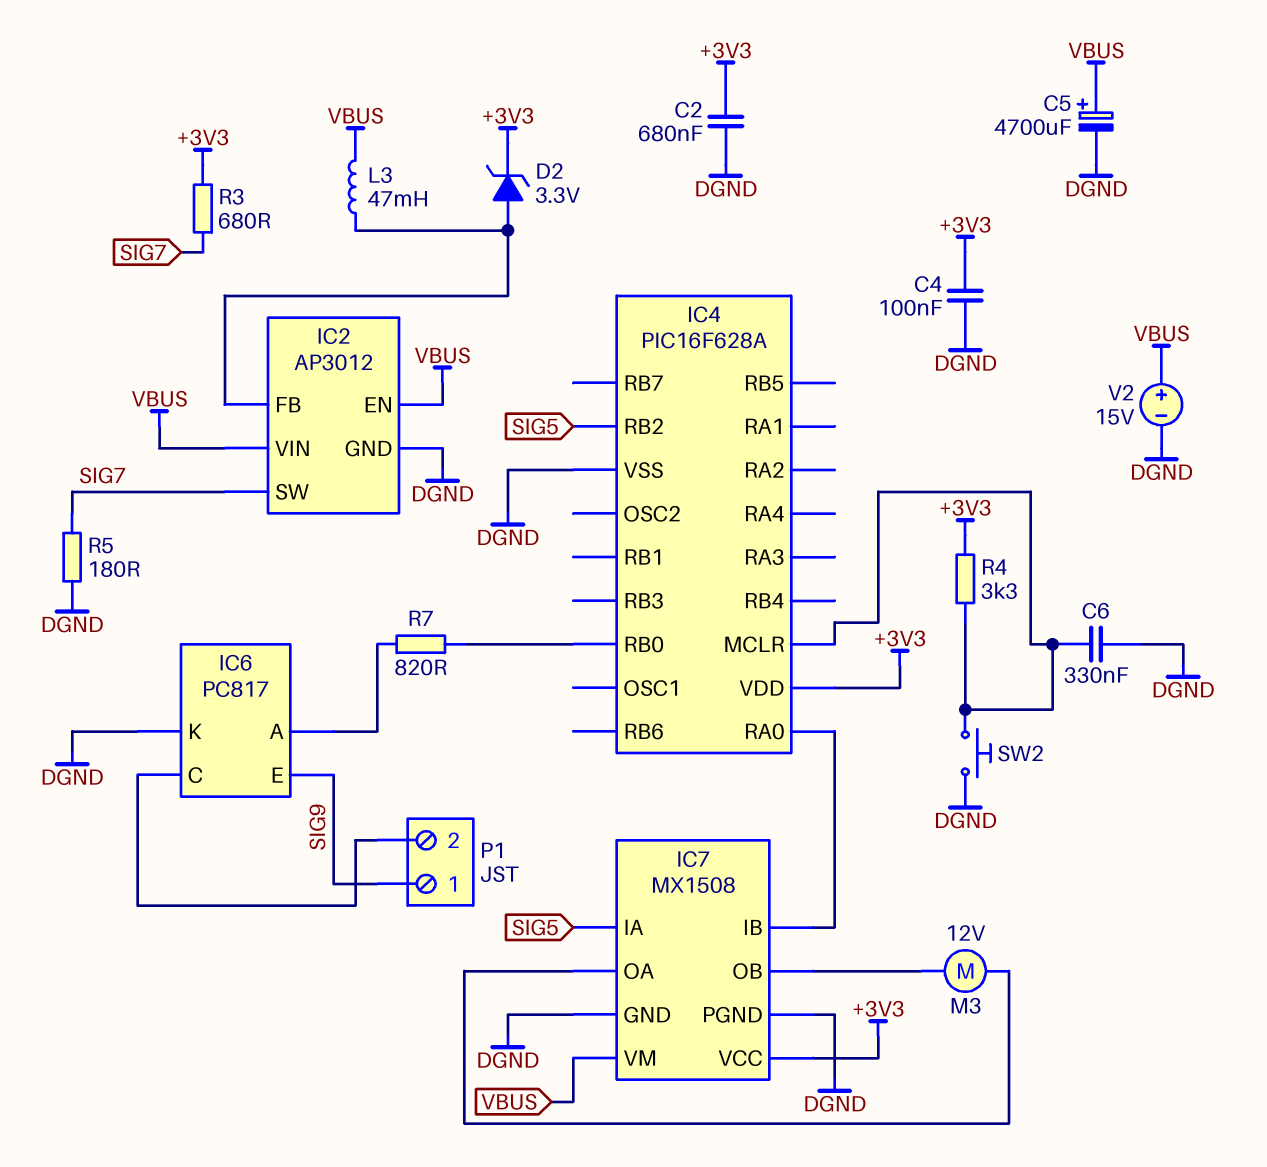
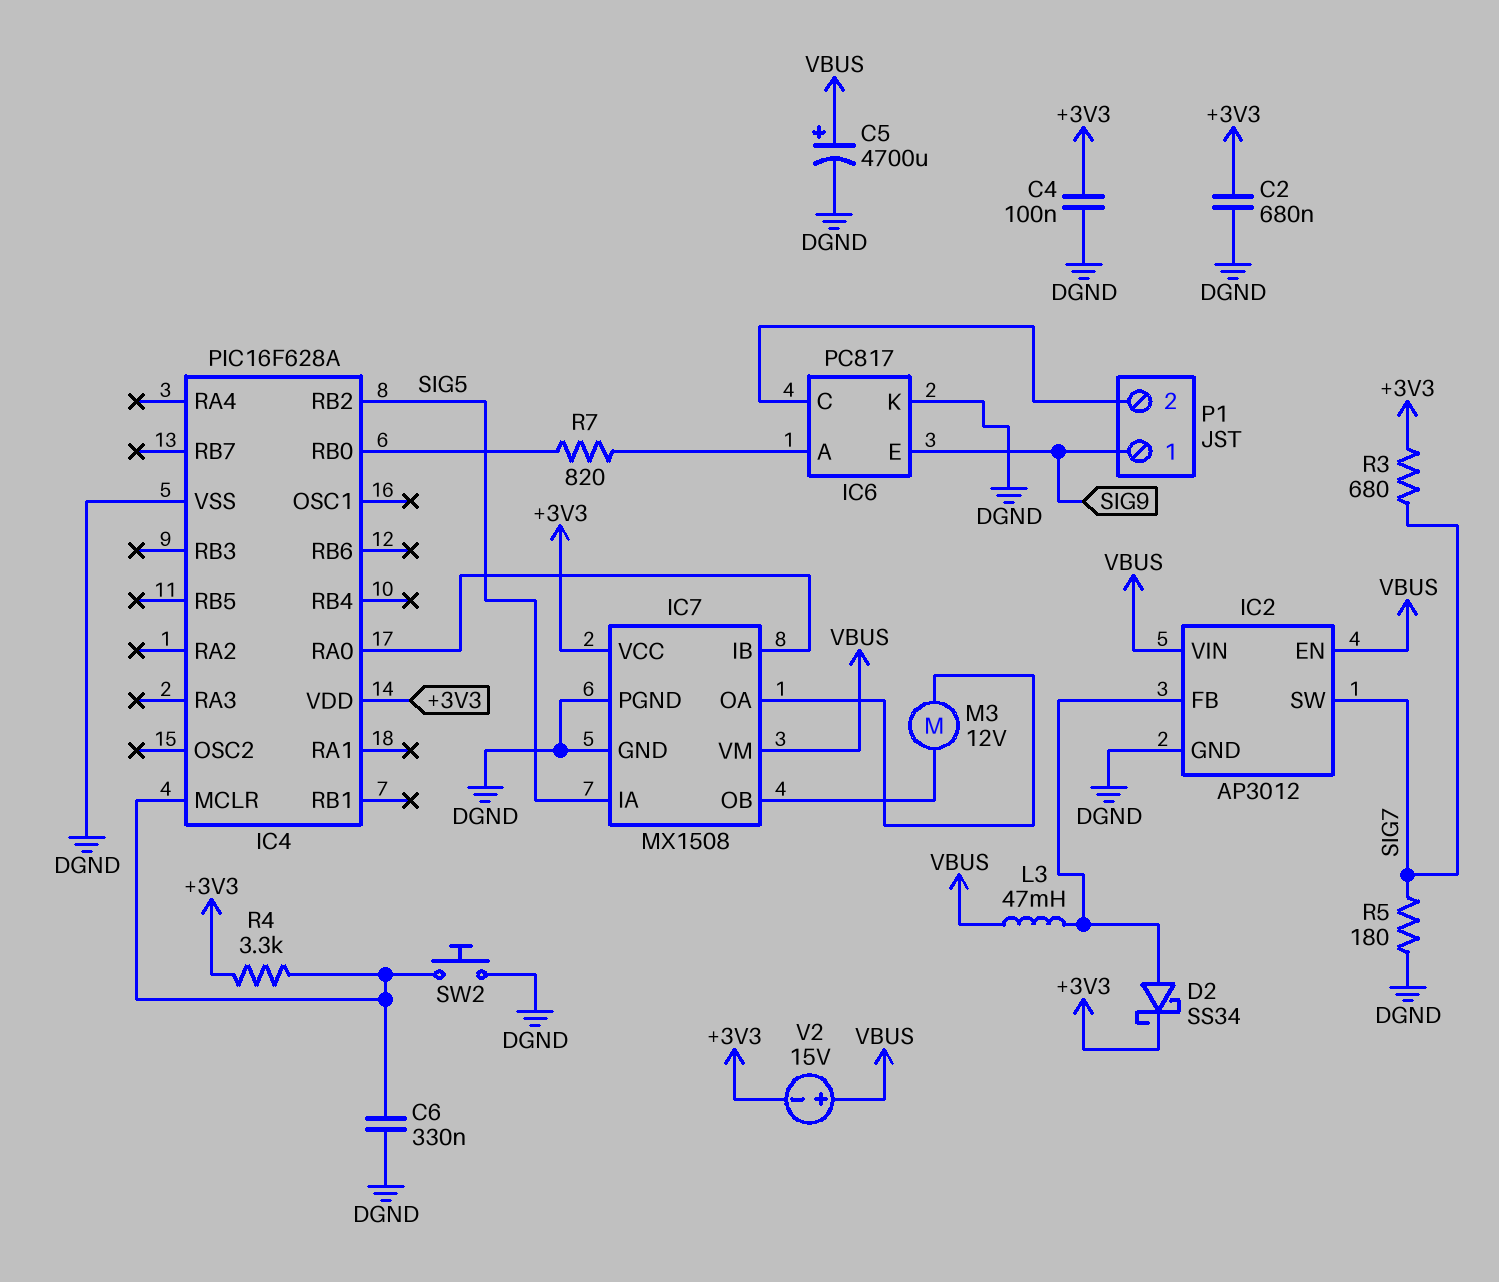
D2: zener 3.3V (A IC2/FB, K +3V3) -> schottky SS34 (A IC2/FB, K +3V3)
V2: 15V (plus VBUS, minus DGND) -> 15V (plus VBUS, minus +3V3)

